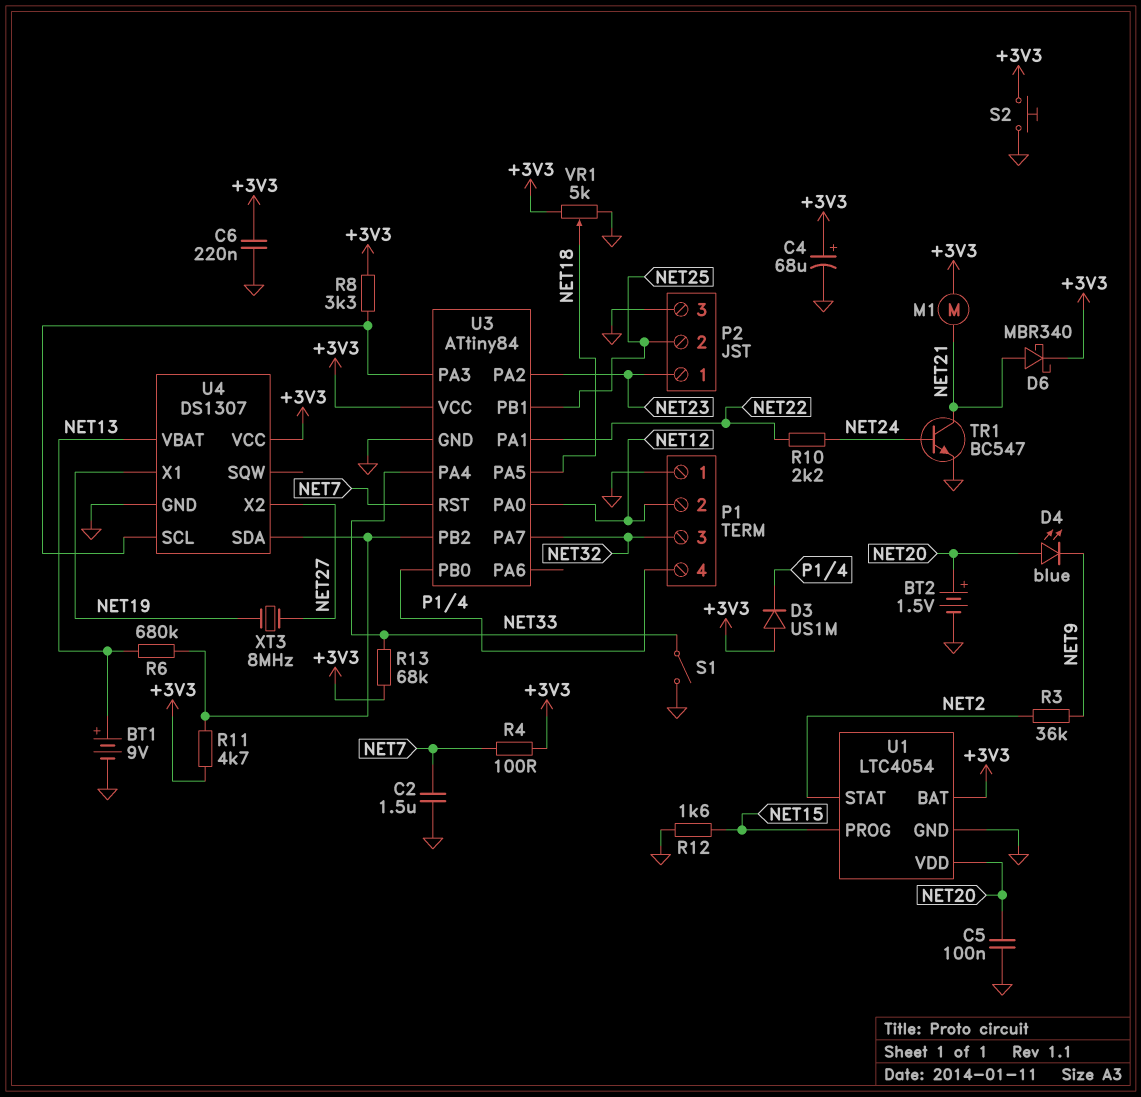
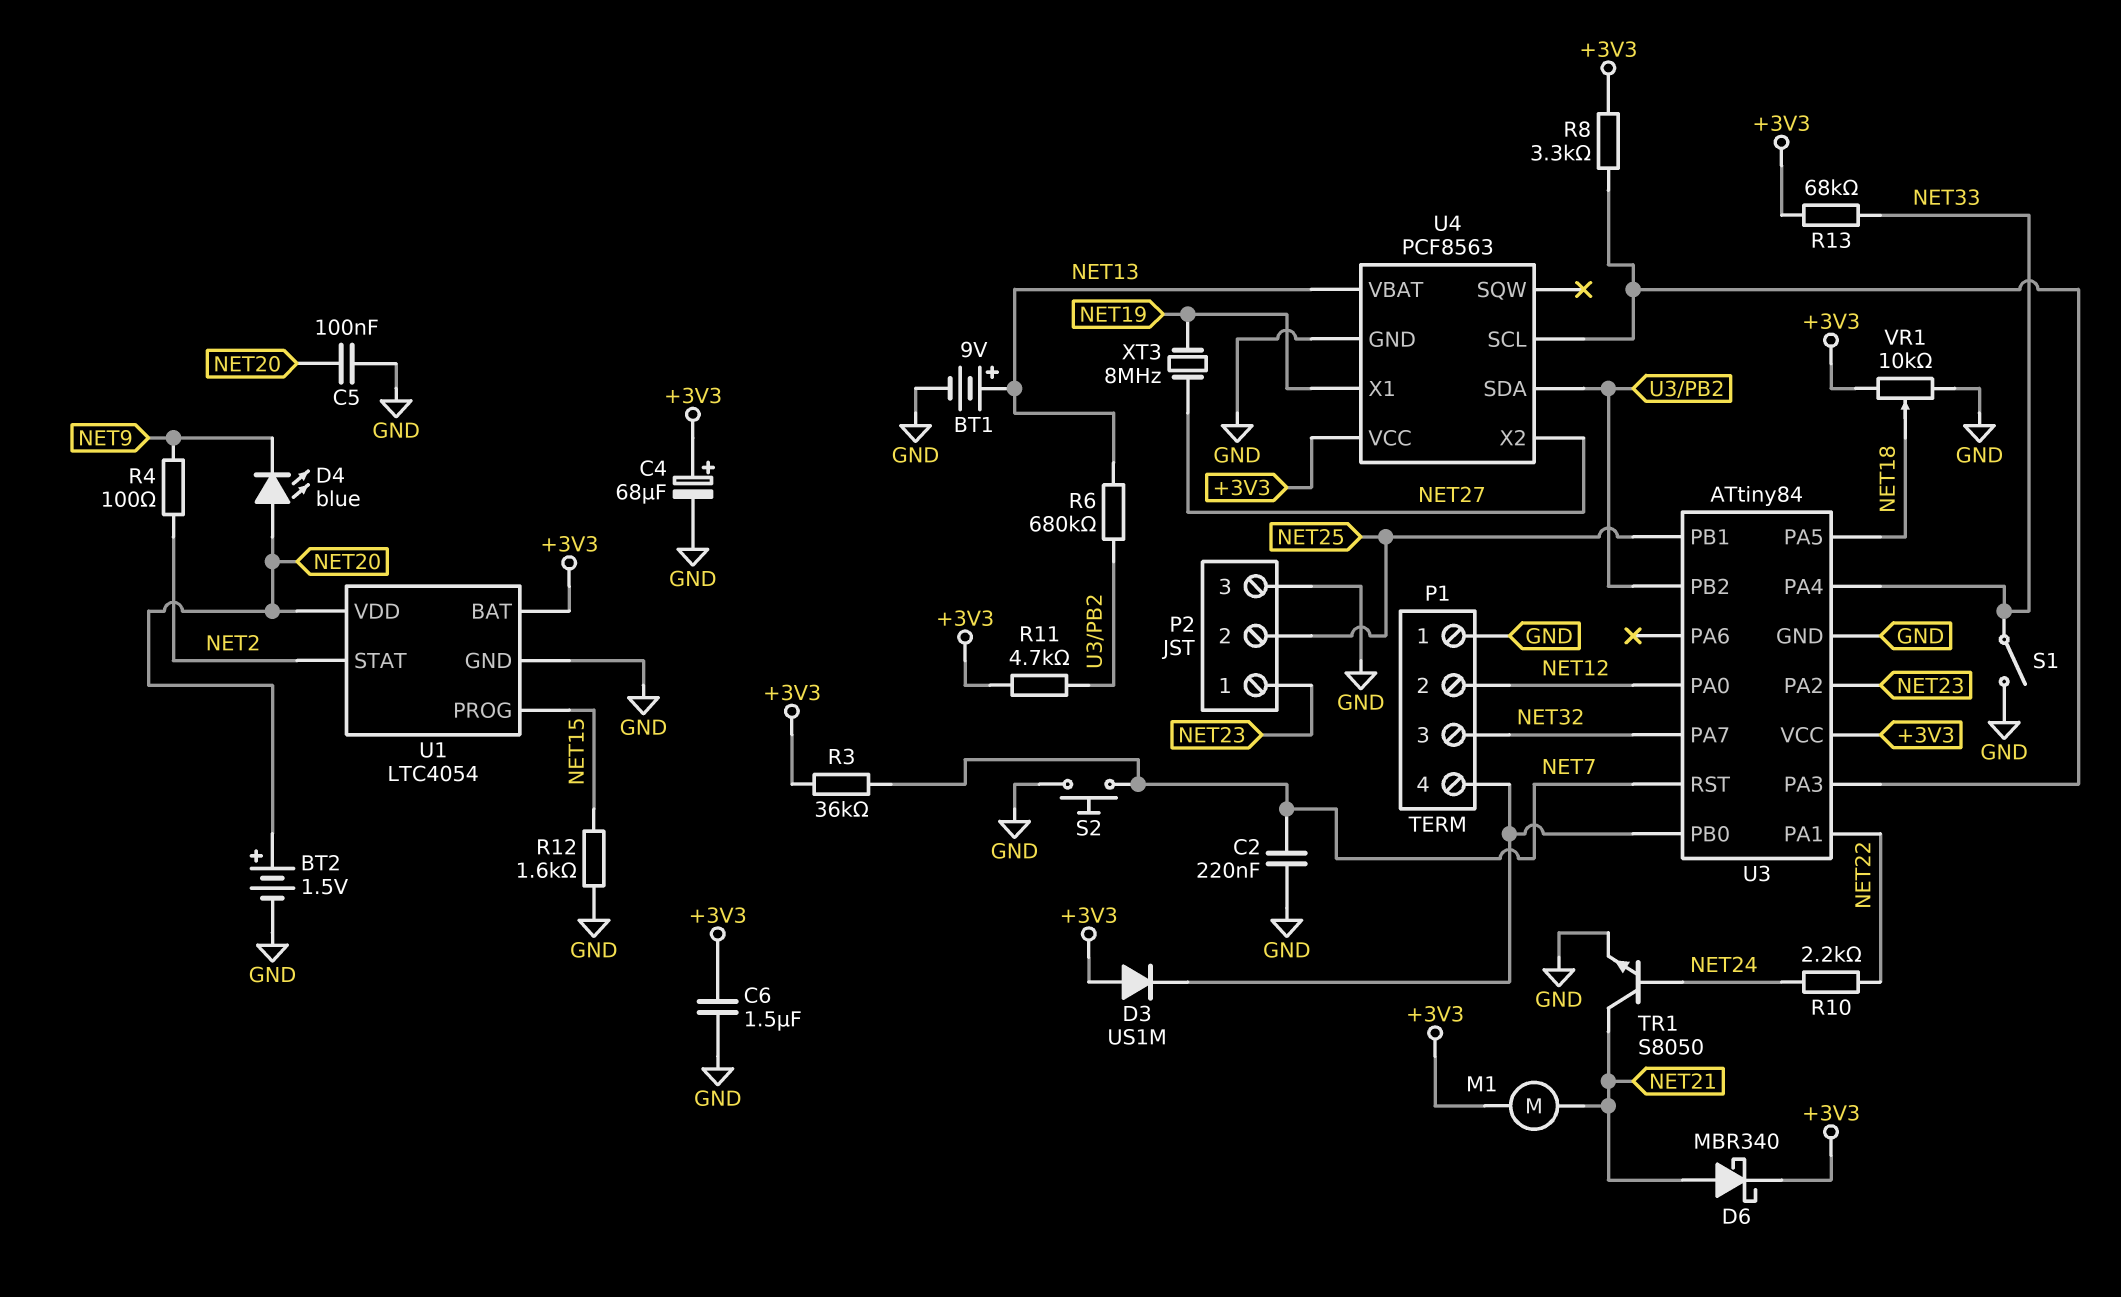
C2: 1.5uF (GND, NET7) -> 220nF (GND, NET7)
C6: 220nF (+3V3, GND) -> 1.5uF (+3V3, GND)
R3: 36k (NET2, NET9) -> 36k (+3V3, NET7)
R4: 100 (+3V3, NET7) -> 100 (NET2, NET9)
S2: button (+3V3, GND) -> button (GND, NET7)
TR1: NPN BC547 (B NET24, C NET21, E GND) -> NPN S8050 (B NET24, C NET21, E GND)
U4: DS1307 -> PCF8563
VR1: 5k (+3V3, GND, wiper NET18) -> 10k (+3V3, GND, wiper NET18)

